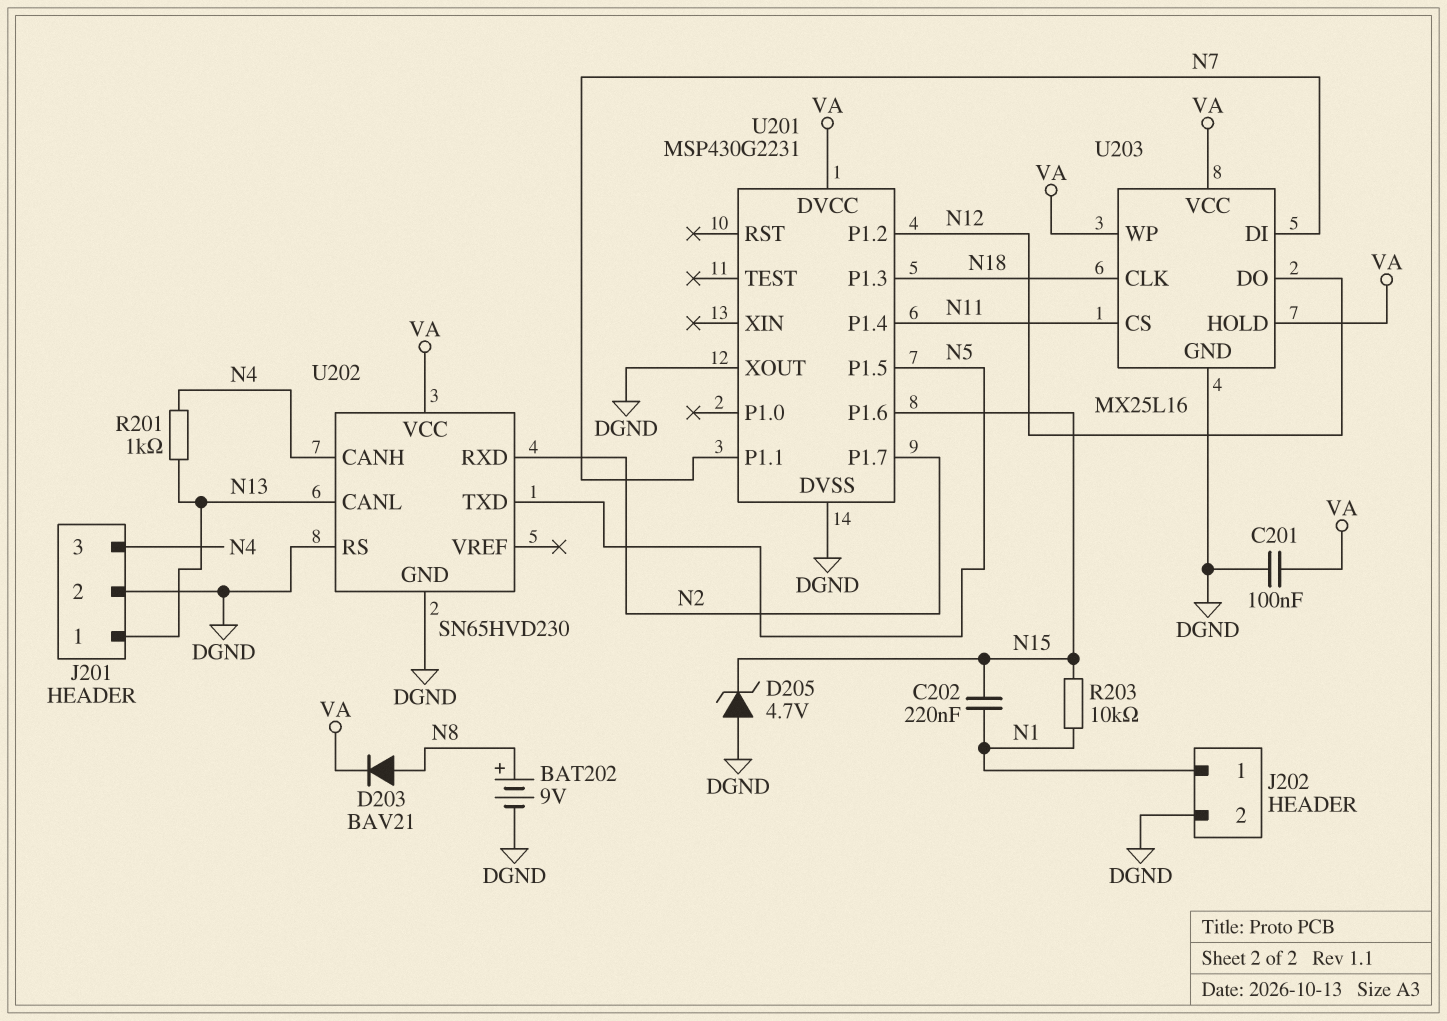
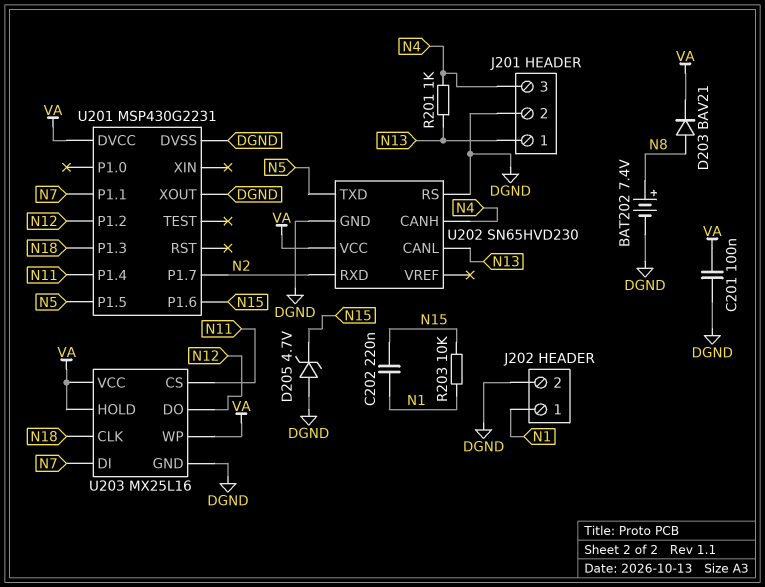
BAT202: 9V (plus N8, minus DGND) -> 7.4V (plus N8, minus DGND)

